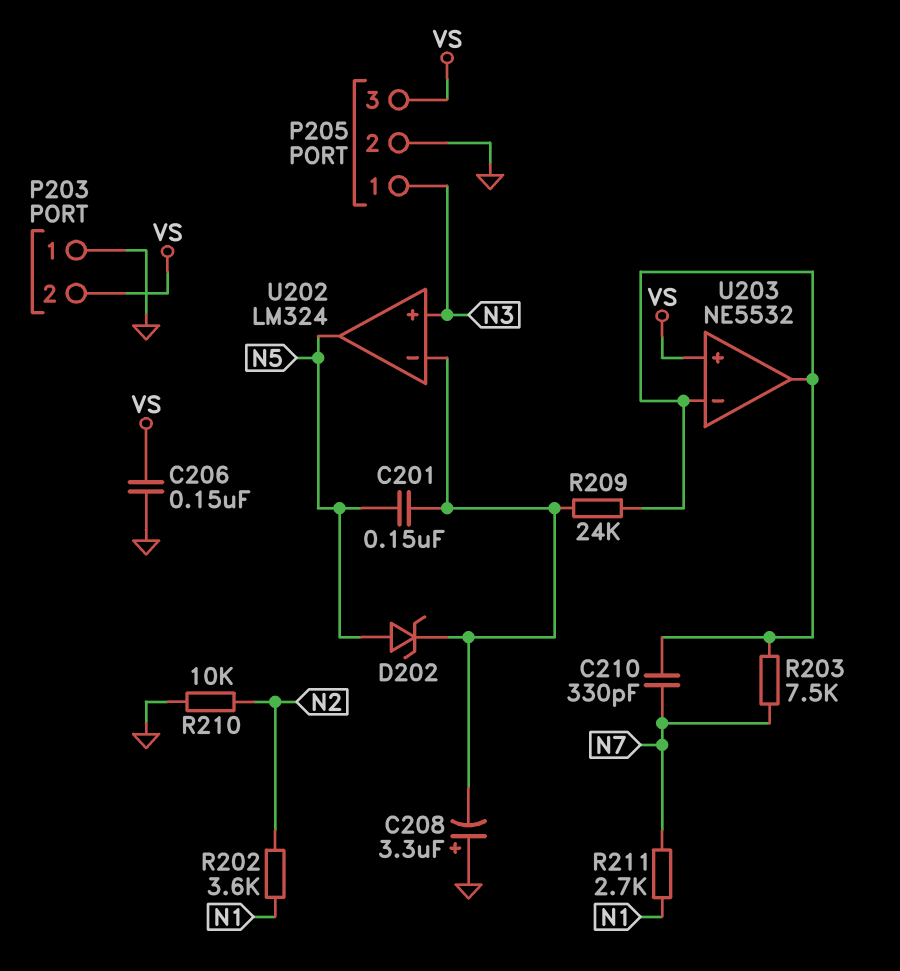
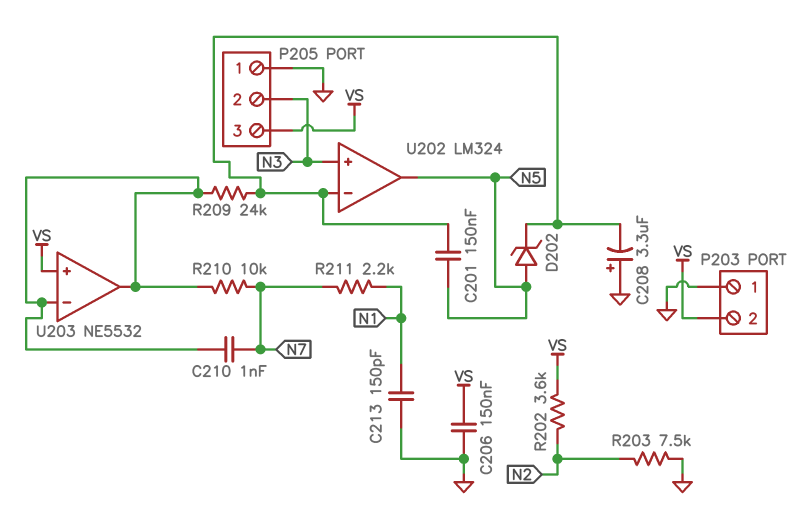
C210: 330pF (N7, U203/in-) -> 1nF (N7, U203/in-)
C213: none -> 150pF (GND, N1)
P205 pin 1: N3 -> GND
P205 pin 2: GND -> N3
R202: 3.6k (N1, N2) -> 3.6k (N2, VS)
R203: 7.5k (N7, U203/in-) -> 7.5k (GND, N2)
R210: 10k (GND, N2) -> 10k (N7, U203/in-)
R211: 2.7k (N1, N7) -> 2.2k (N1, N7)

